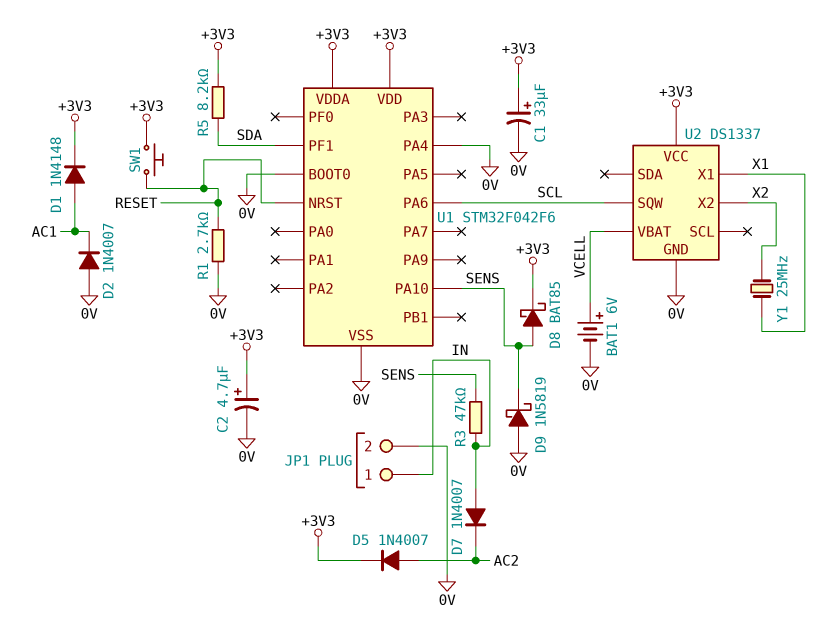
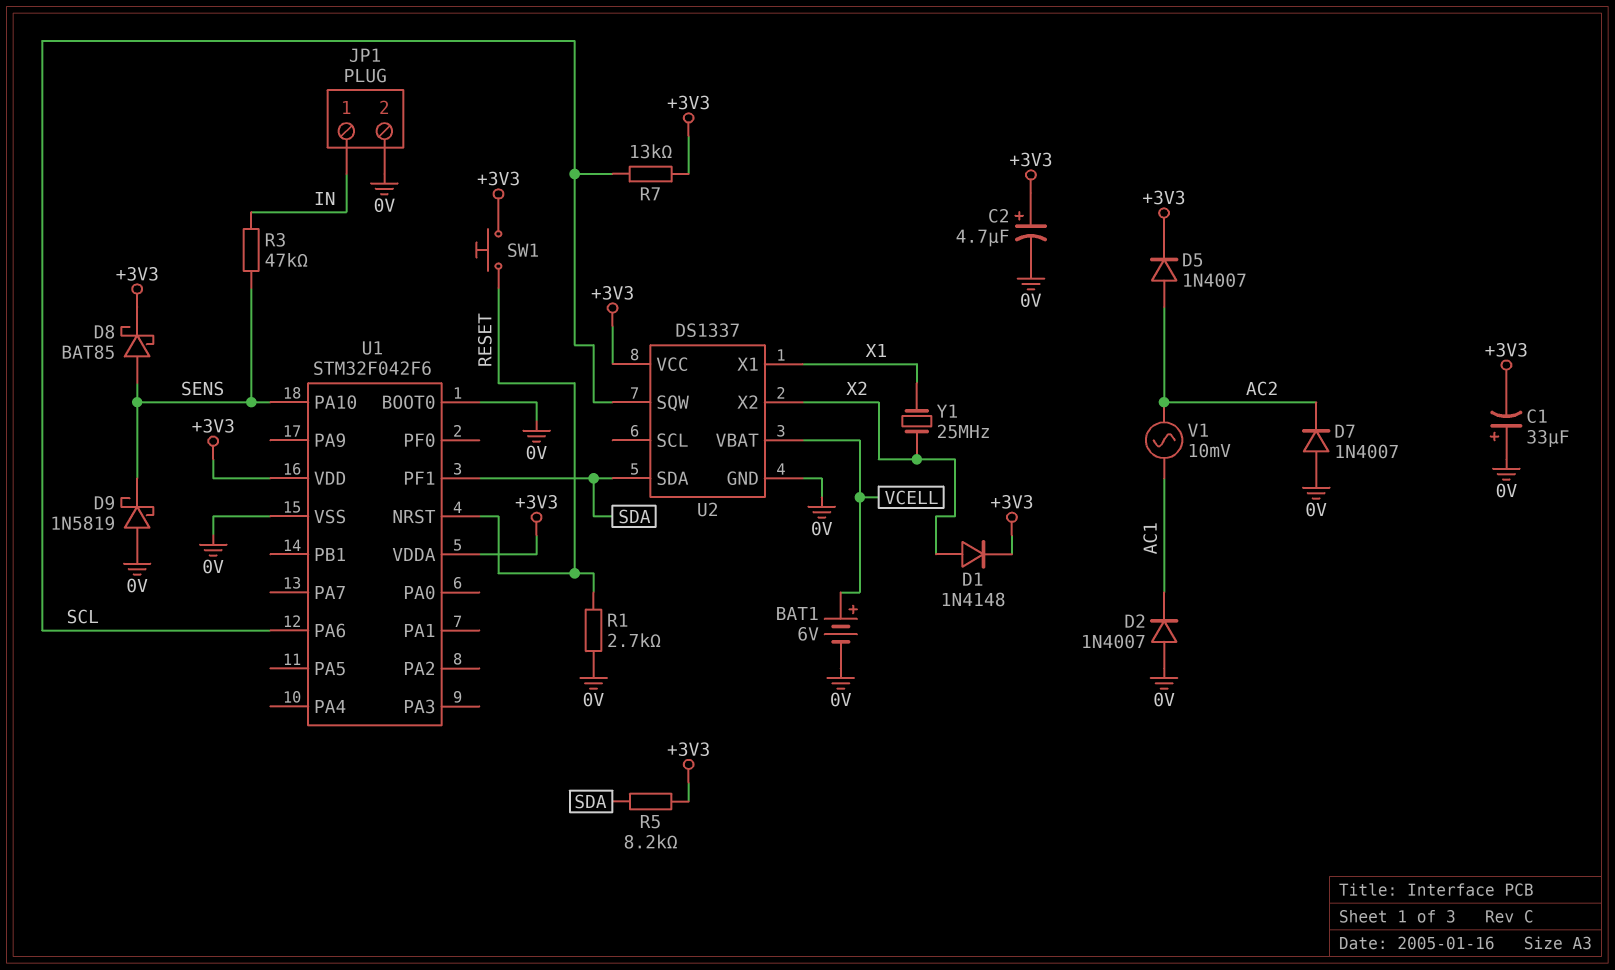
C1: 33uF (plus +3V3, minus 0V) -> 33uF (plus 0V, minus +3V3)
D1: diode 1N4148 (A AC1, K +3V3) -> diode 1N4148 (A X2, K +3V3)
D7: diode 1N4007 (A IN, K AC2) -> diode 1N4007 (A 0V, K AC2)
R7: none -> 13k (+3V3, SCL)
U1 pin PA4: 0V -> none
U2 pin SDA: none -> SDA
V1: none -> AC 10mV (AC1, AC2)

